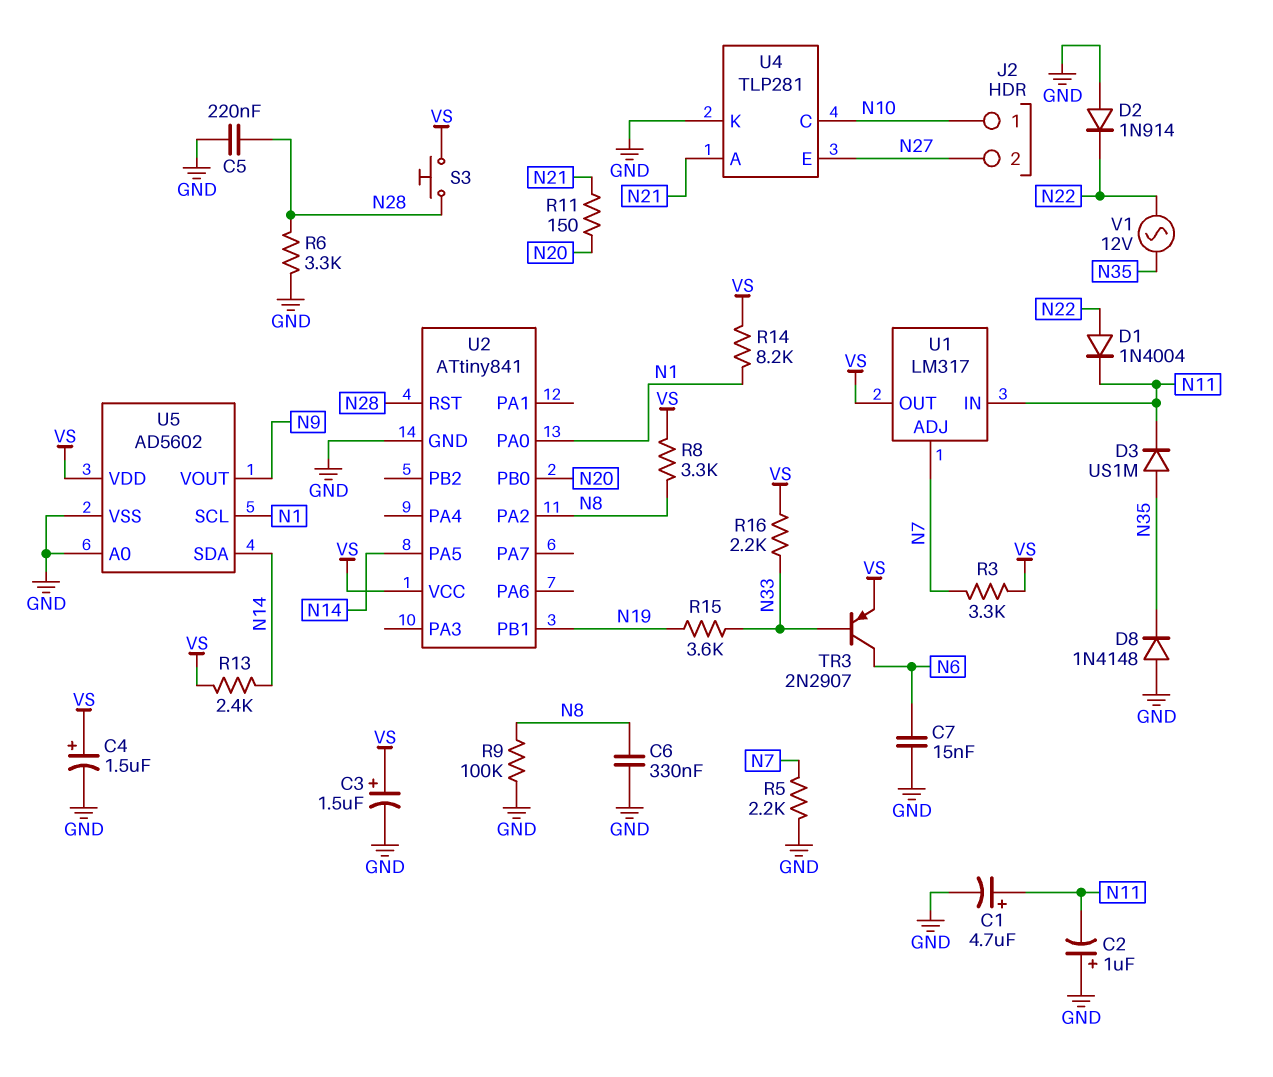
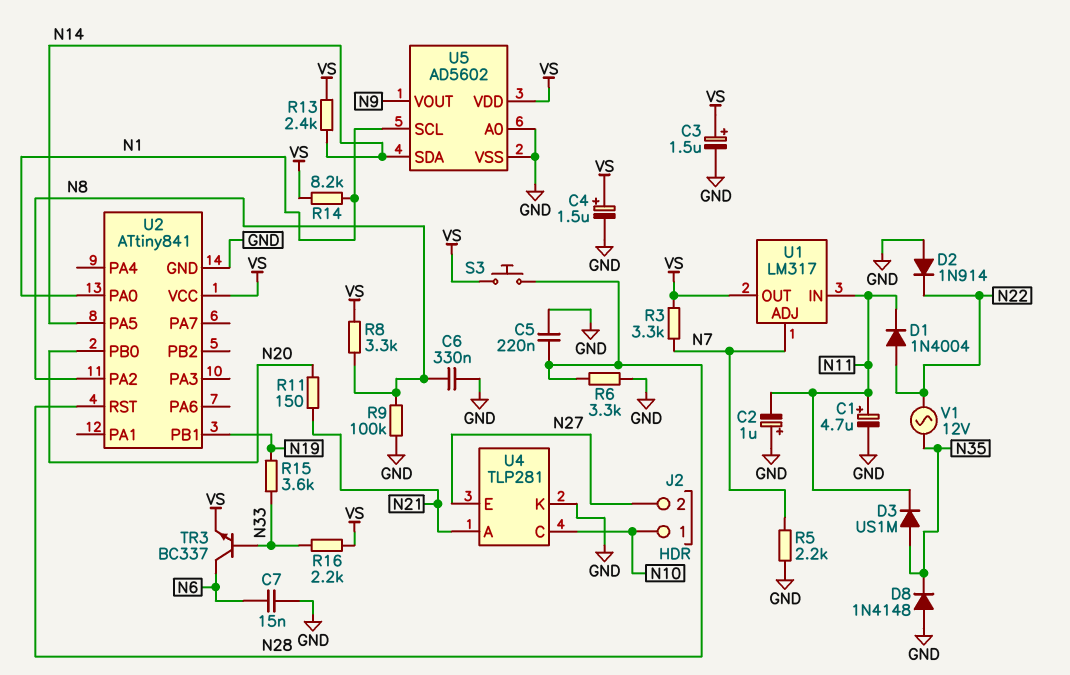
TR3: PNP 2N2907 (B N33, C N6, E VS) -> NPN BC337 (B N33, C N6, E VS)

